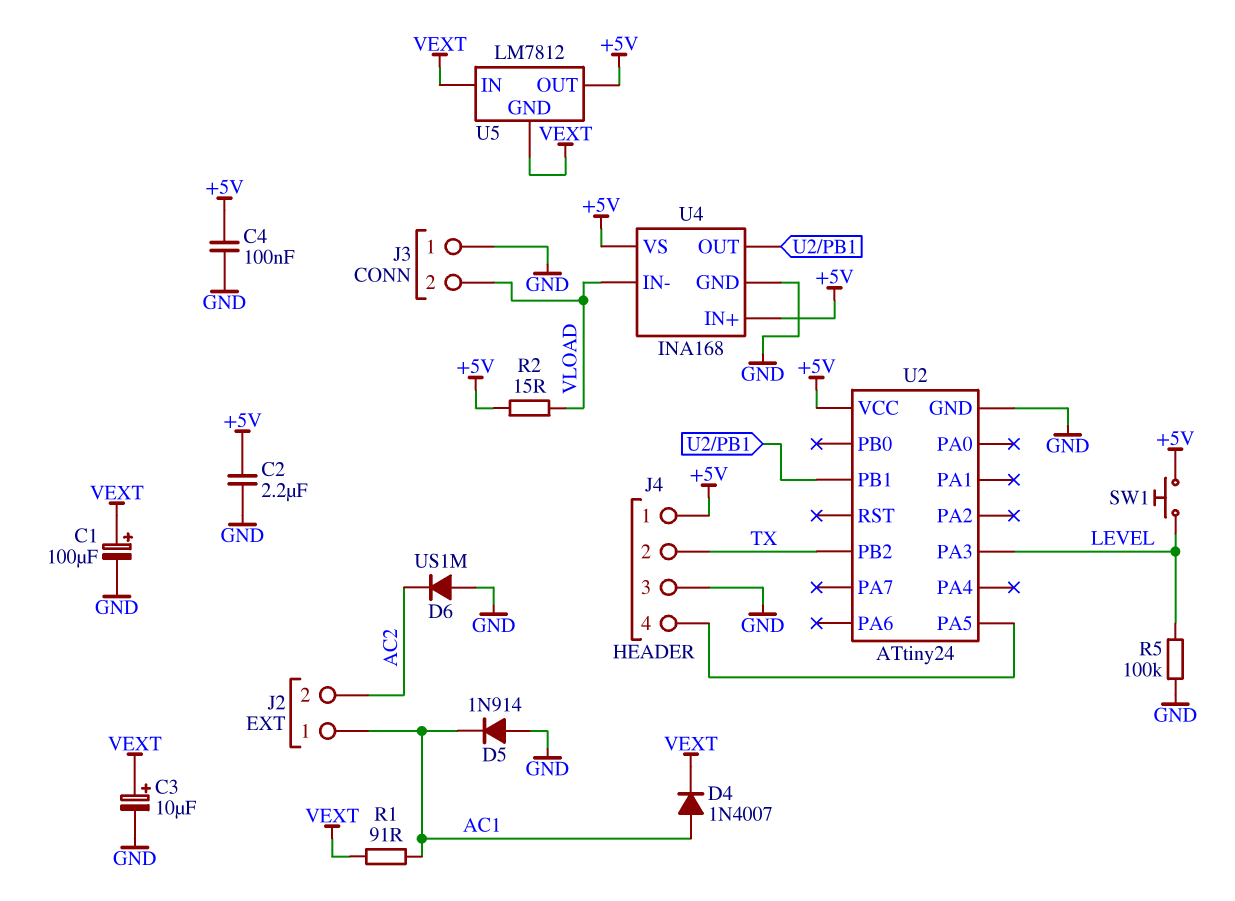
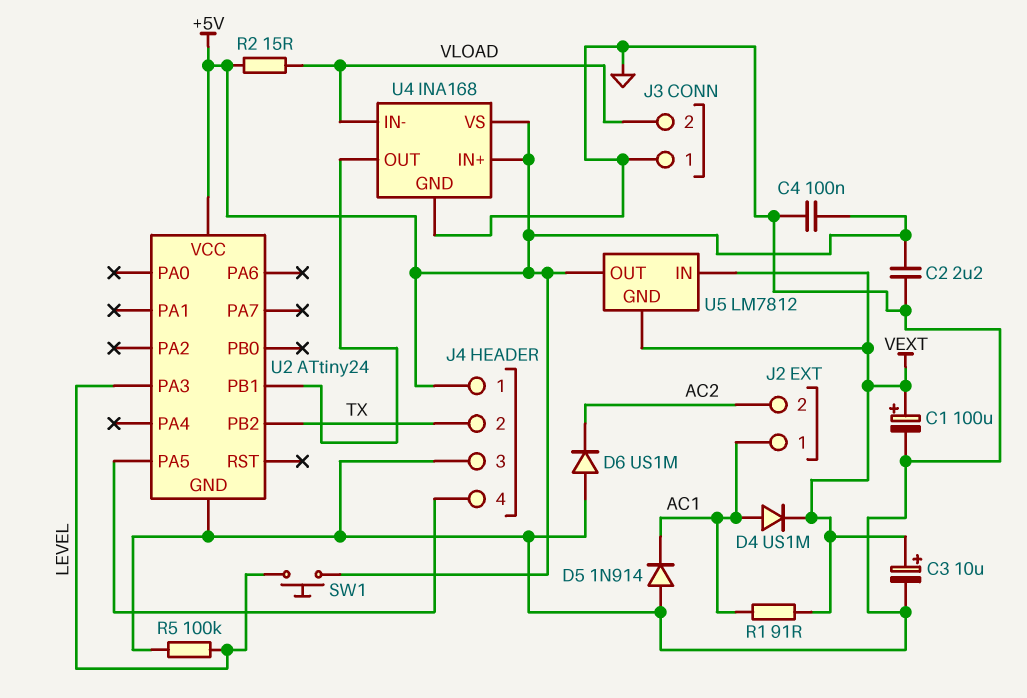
D4: diode 1N4007 (A AC1, K VEXT) -> diode US1M (A AC1, K VEXT)

